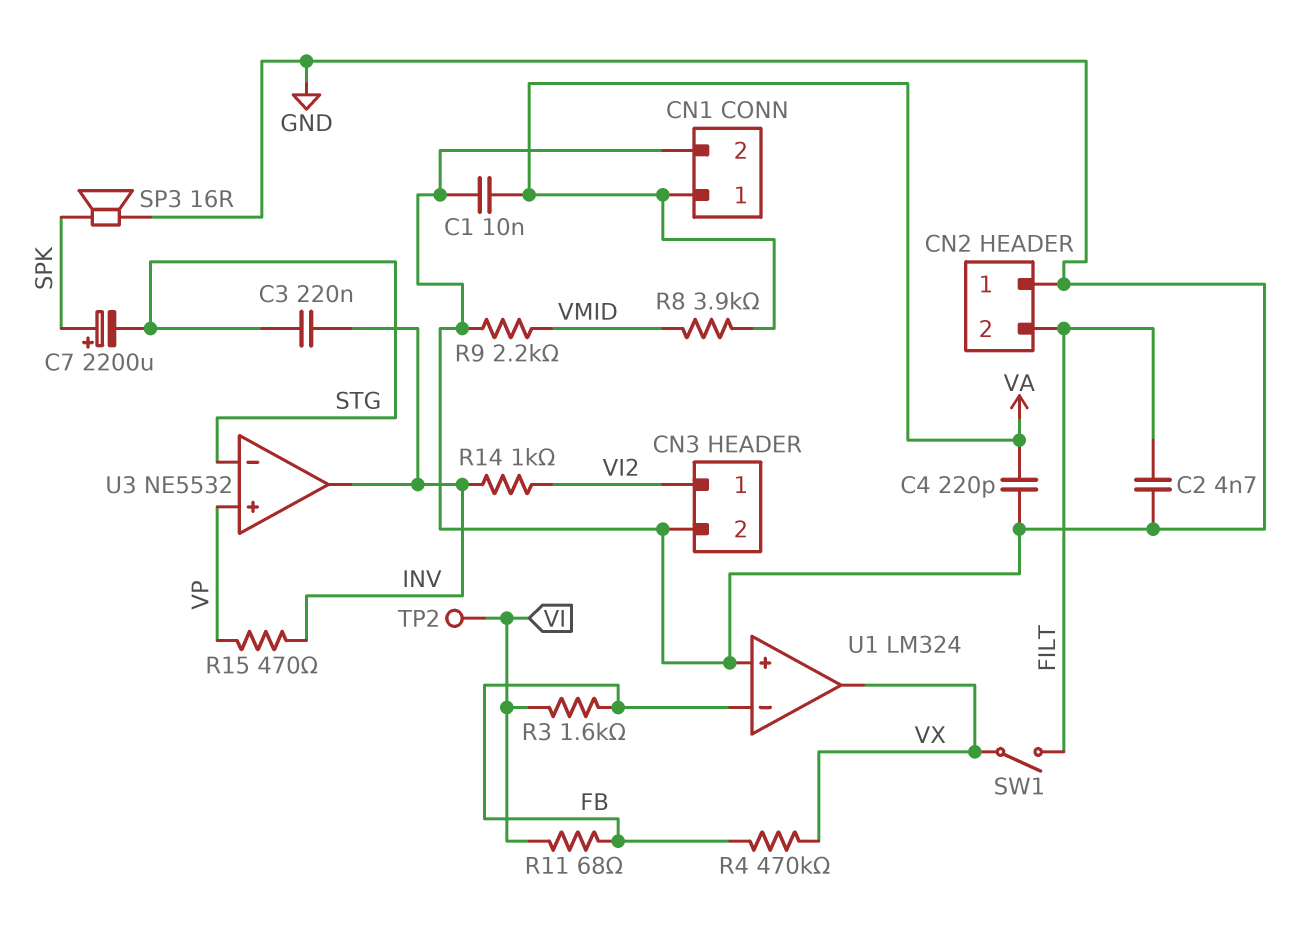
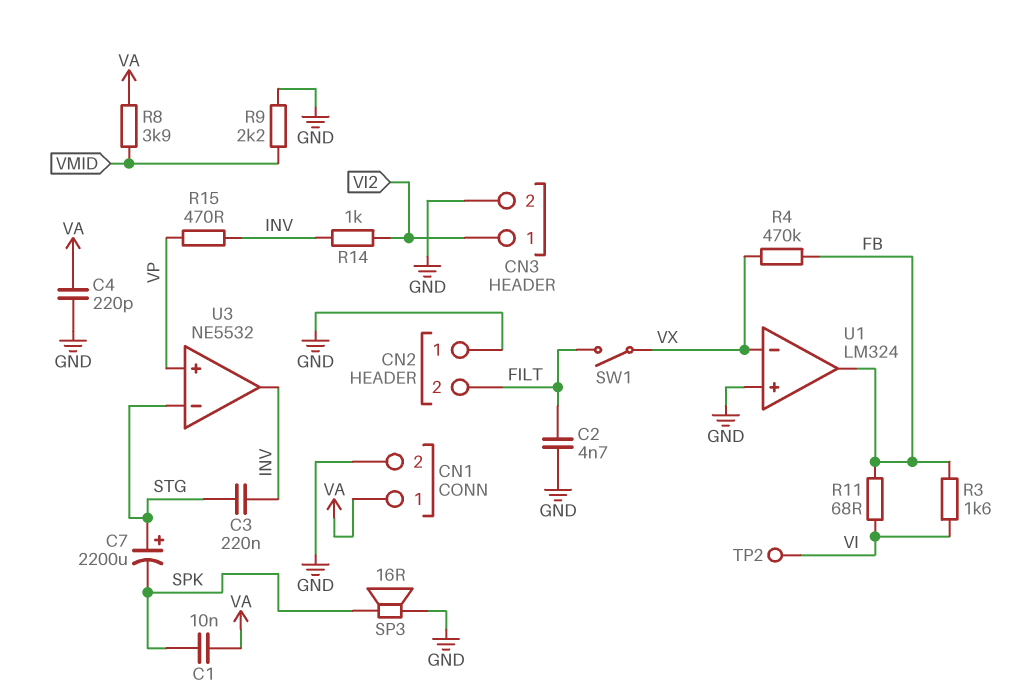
C1: 10nF (GND, VA) -> 10nF (SPK, VA)
C7: 2200uF (plus SPK, minus STG) -> 2200uF (plus STG, minus SPK)
U1 pin in-: FB -> VX
U1 pin out: VX -> FB

